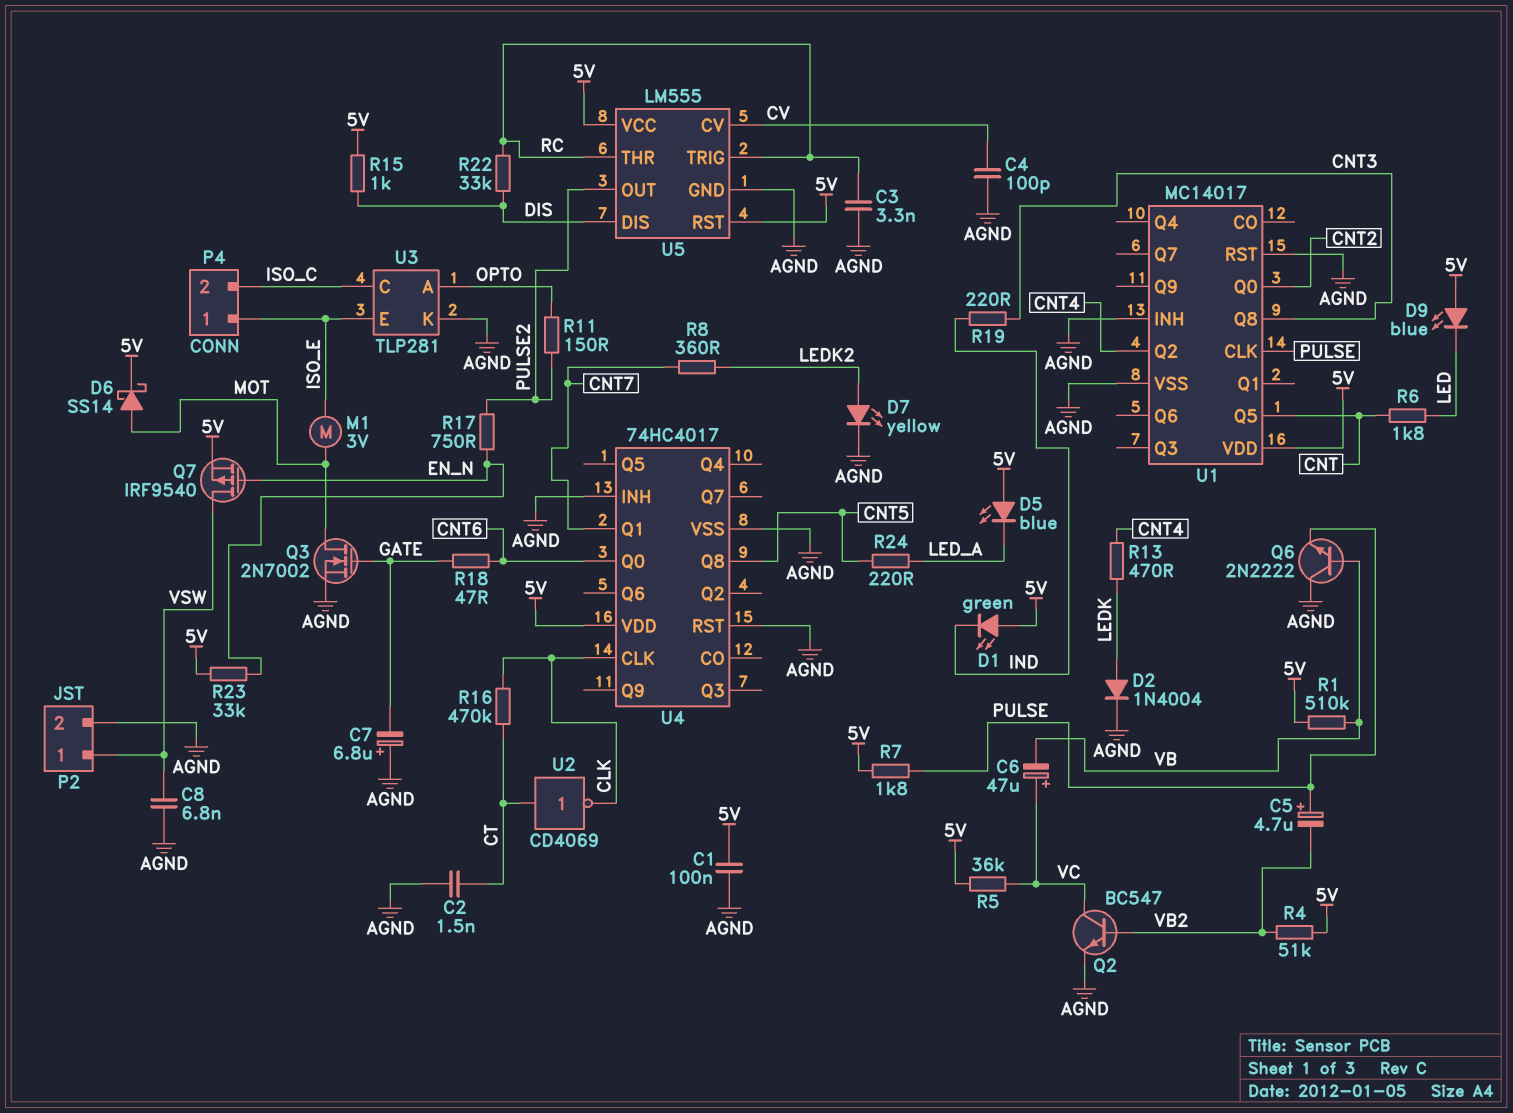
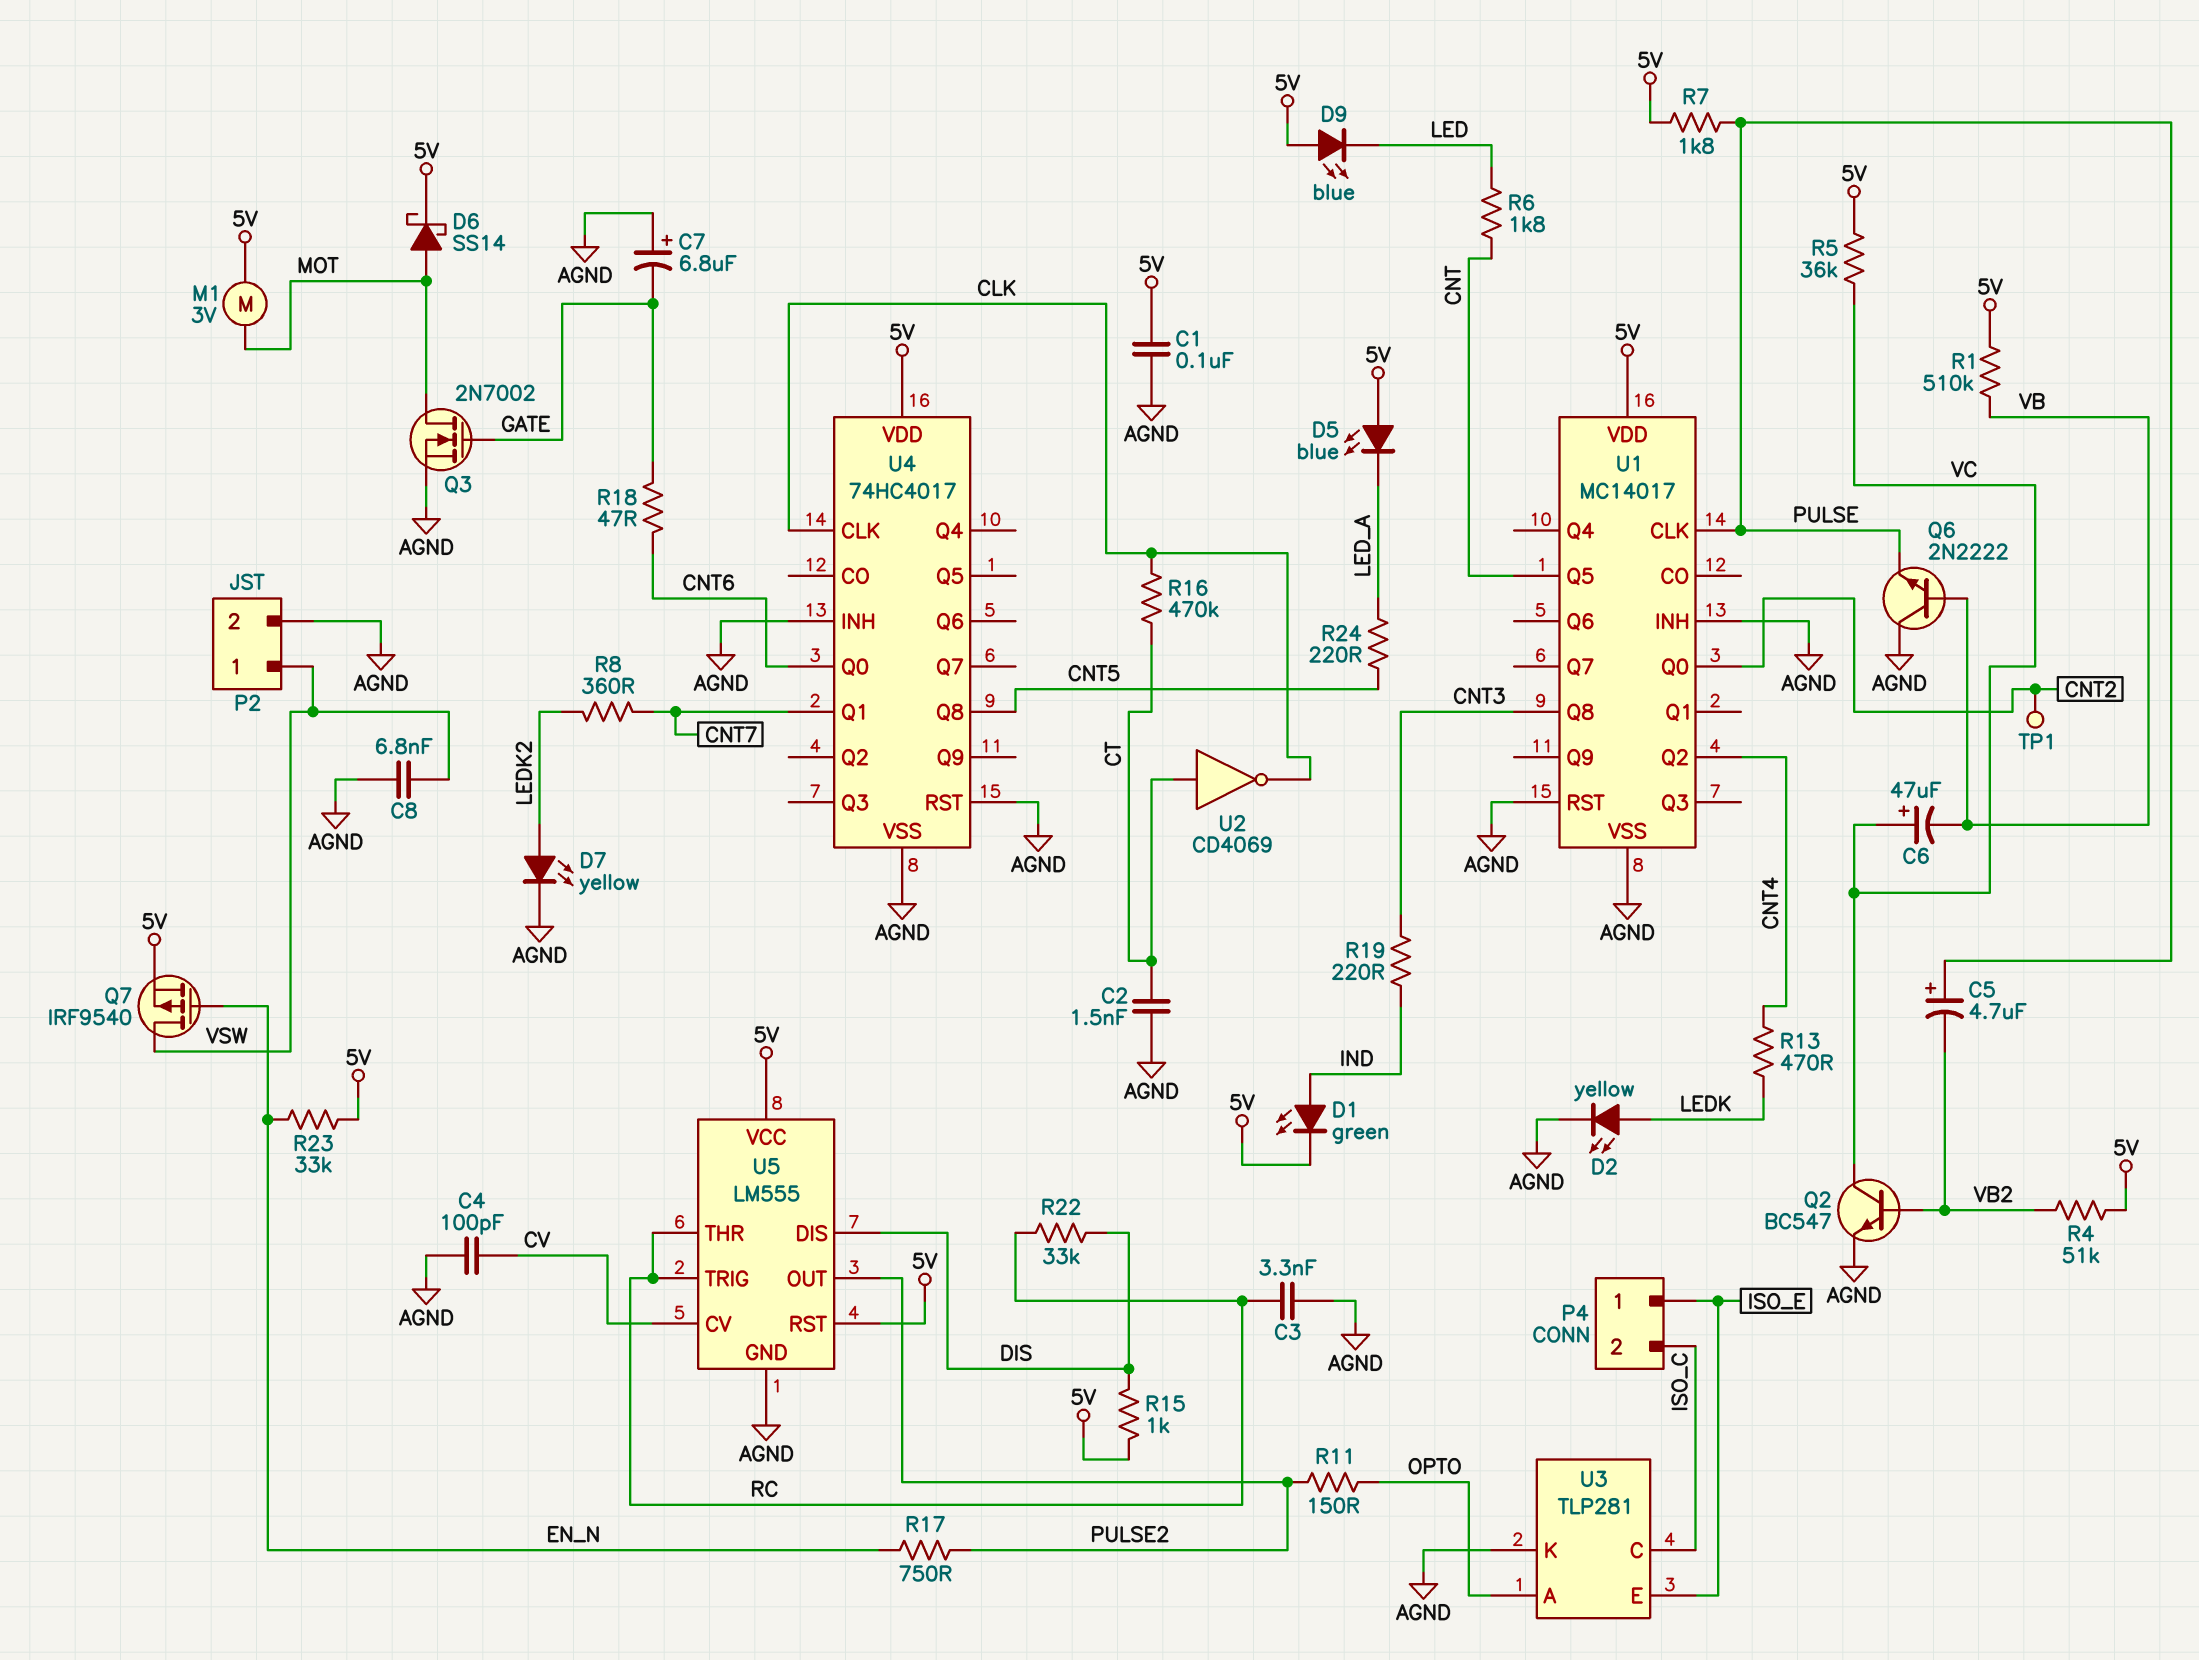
D1: LED green (A 5V, K IND) -> LED green (A IND, K 5V)
D2: diode 1N4004 (A LEDK, K AGND) -> LED yellow (A LEDK, K AGND)
M1: motor 3V (ISO_E, MOT) -> motor 3V (5V, MOT)
TP1: none -> test point (CNT2)

